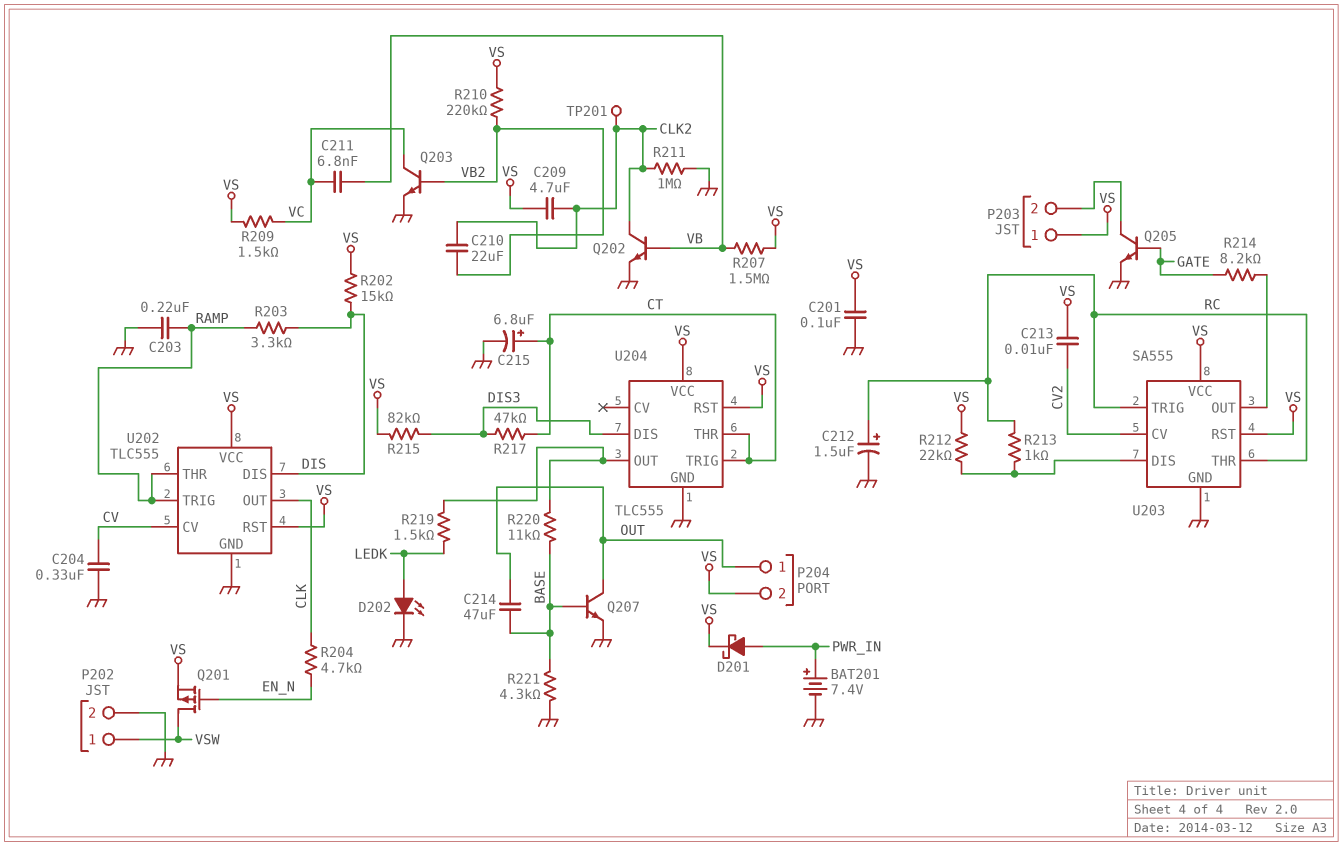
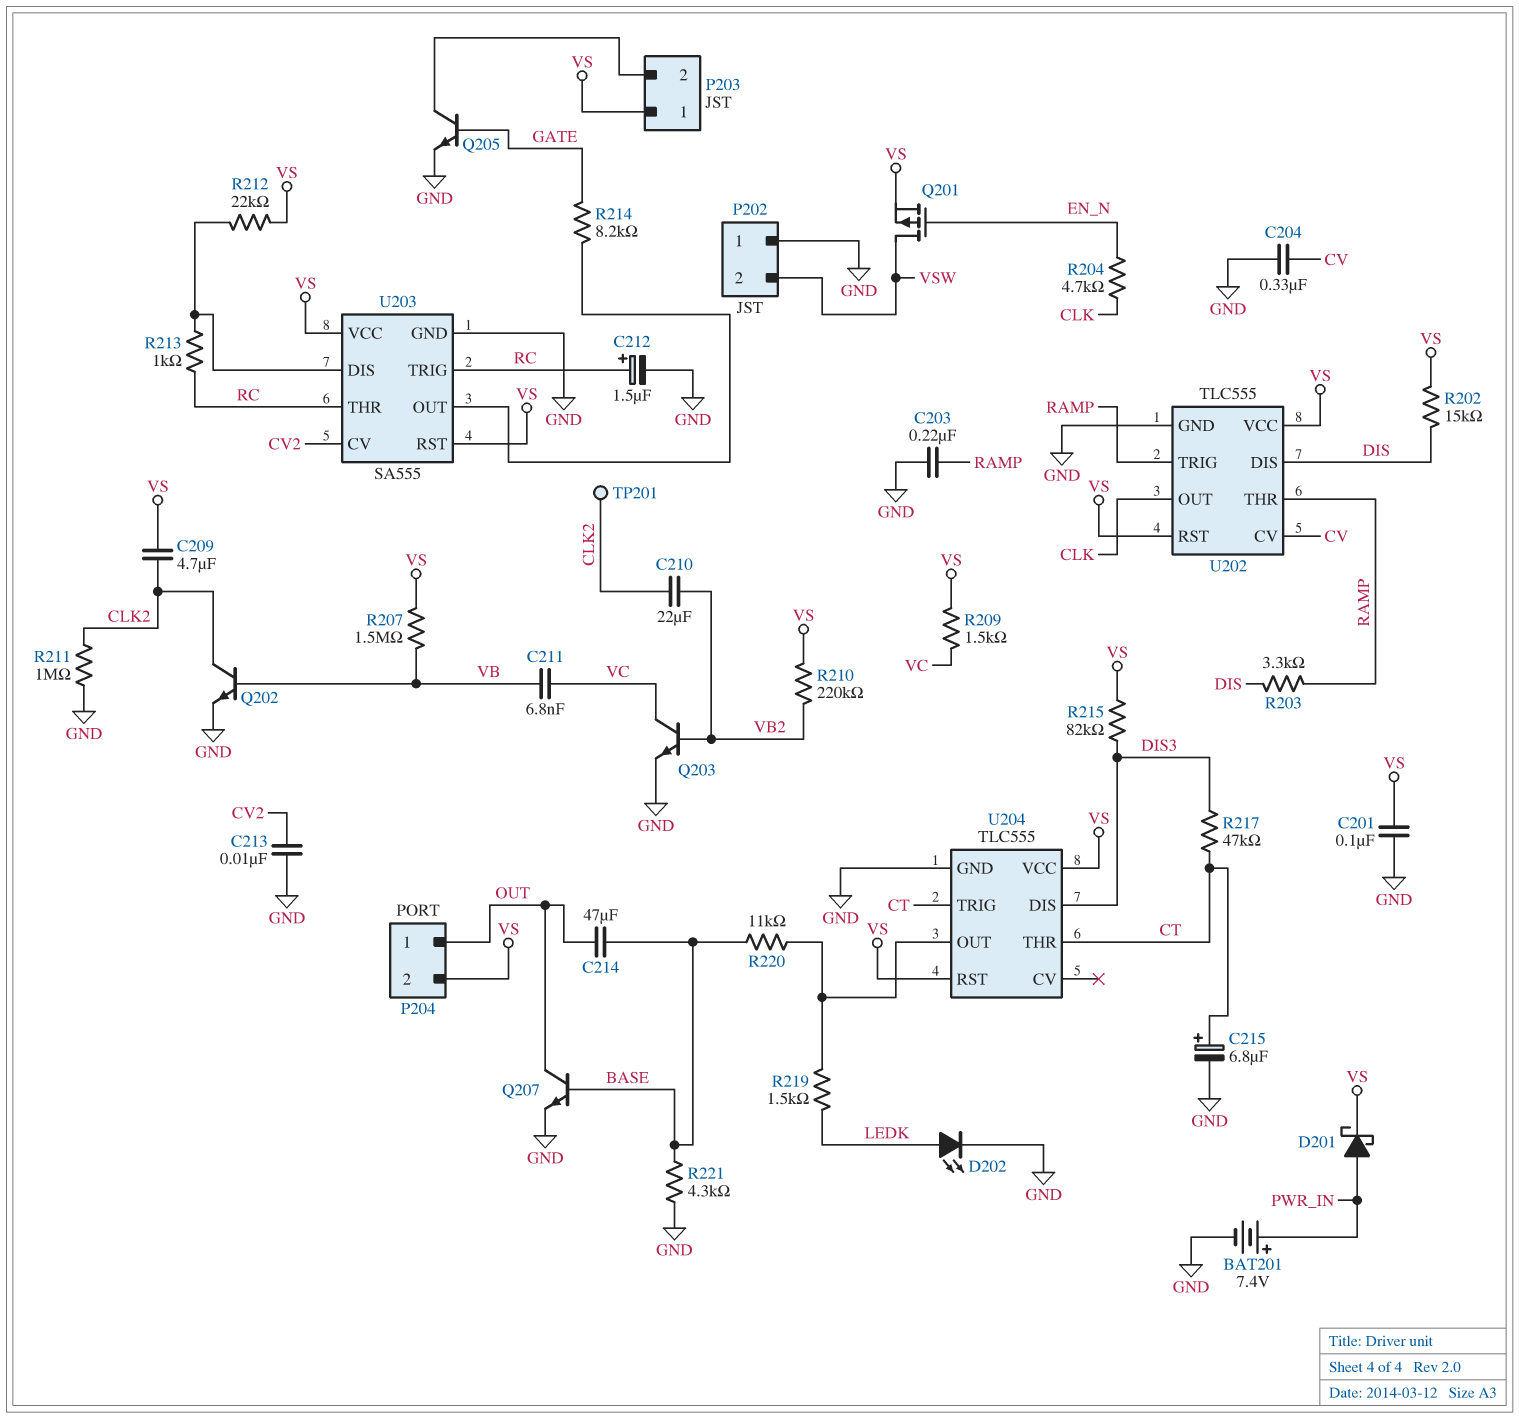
C213: 10nF (CV2, VS) -> 10nF (CV2, GND)
P202 pin 1: VSW -> GND
P202 pin 2: GND -> VSW

